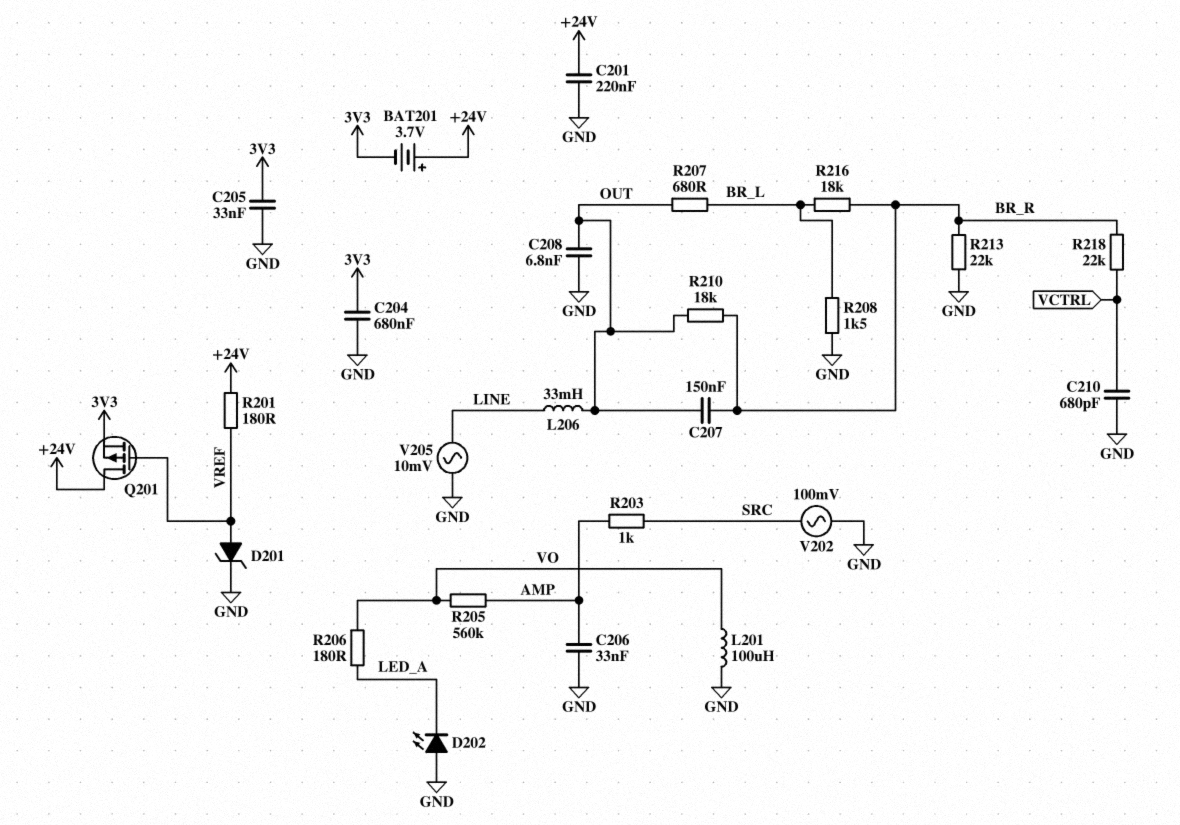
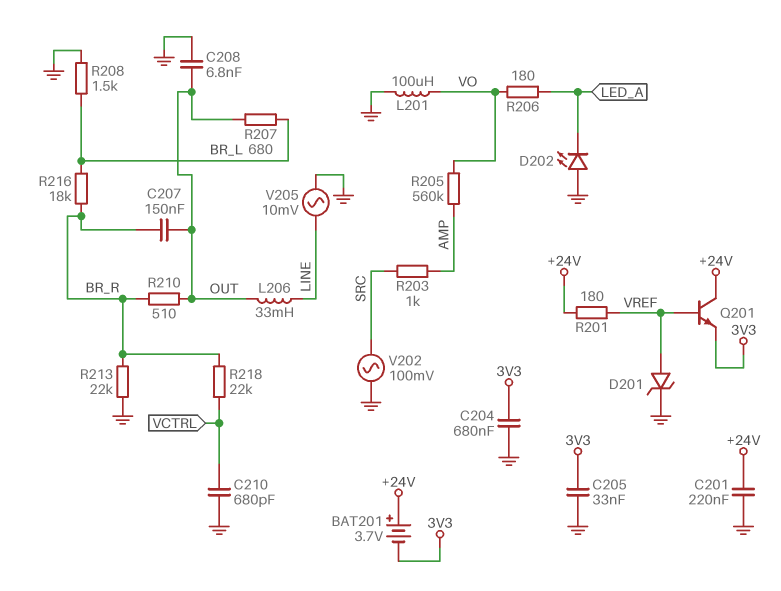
C206: 33nF (AMP, GND) -> none
Q201: PMOS (G VREF, D +24V, S 3V3) -> NPN (B VREF, C +24V, E 3V3)
R210: 18k (BR_R, OUT) -> 510 (BR_R, OUT)

